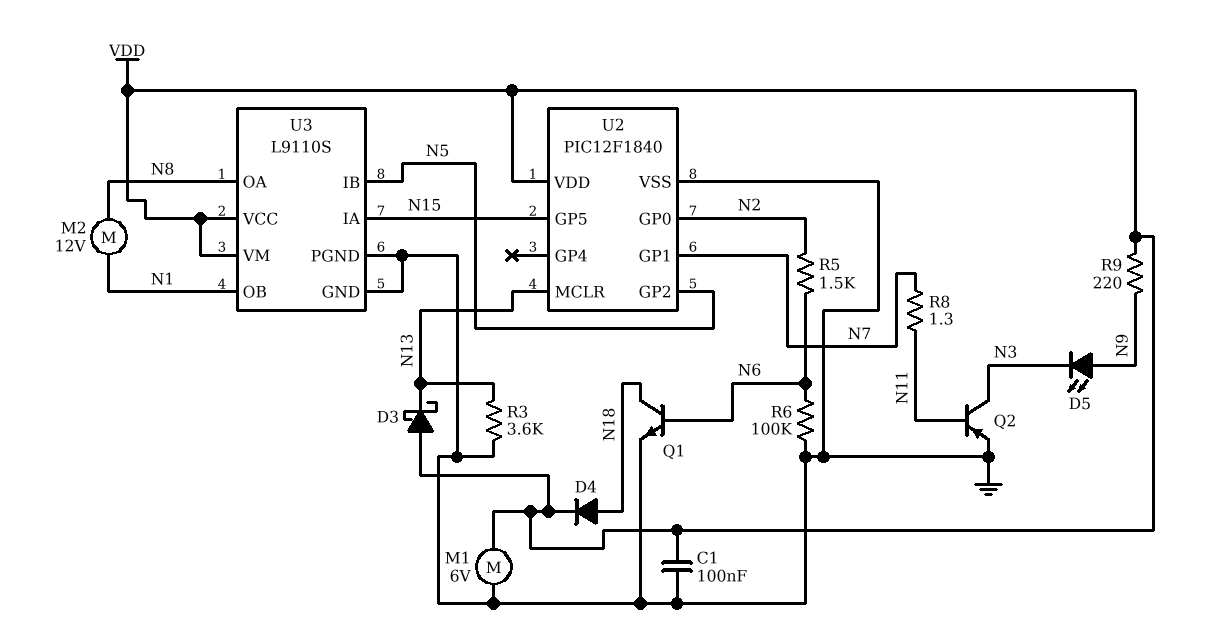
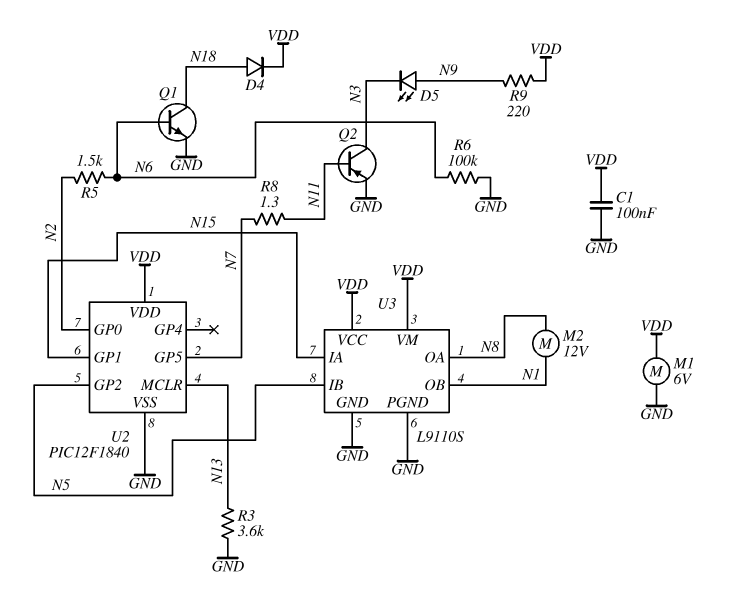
D3: schottky (A VDD, K N13) -> none
U2 pin GP1: N7 -> N15
U2 pin GP5: N15 -> N7

